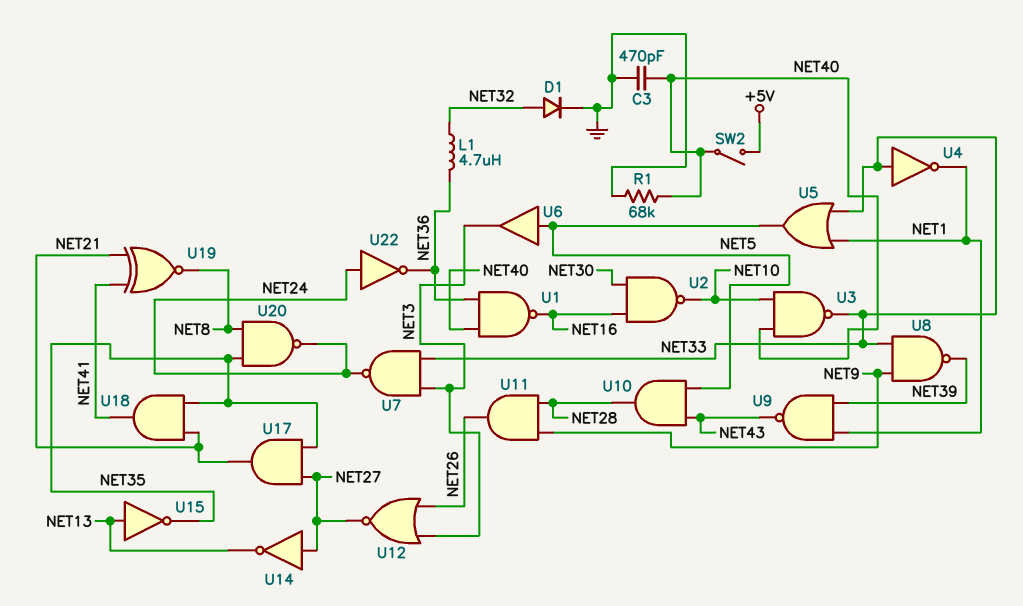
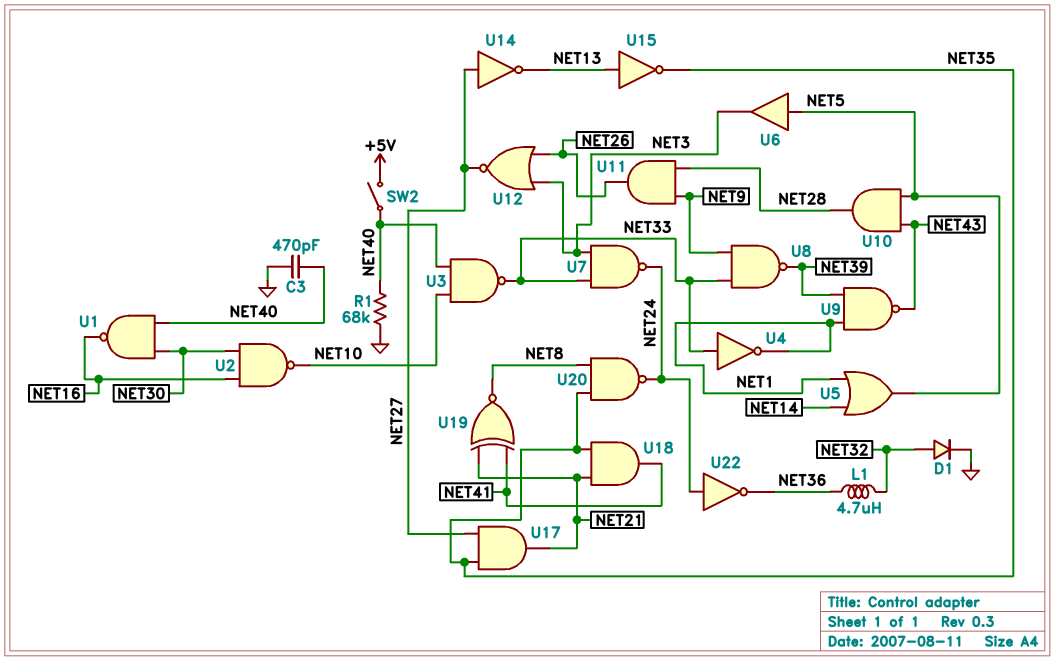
U1: NAND (in NET36, in NET40, out NET16) -> NAND (in NET30, in NET40, out NET16)
U5: OR (in NET1, in NET33, out NET5) -> OR (in NET1, in NET14, out NET5)

